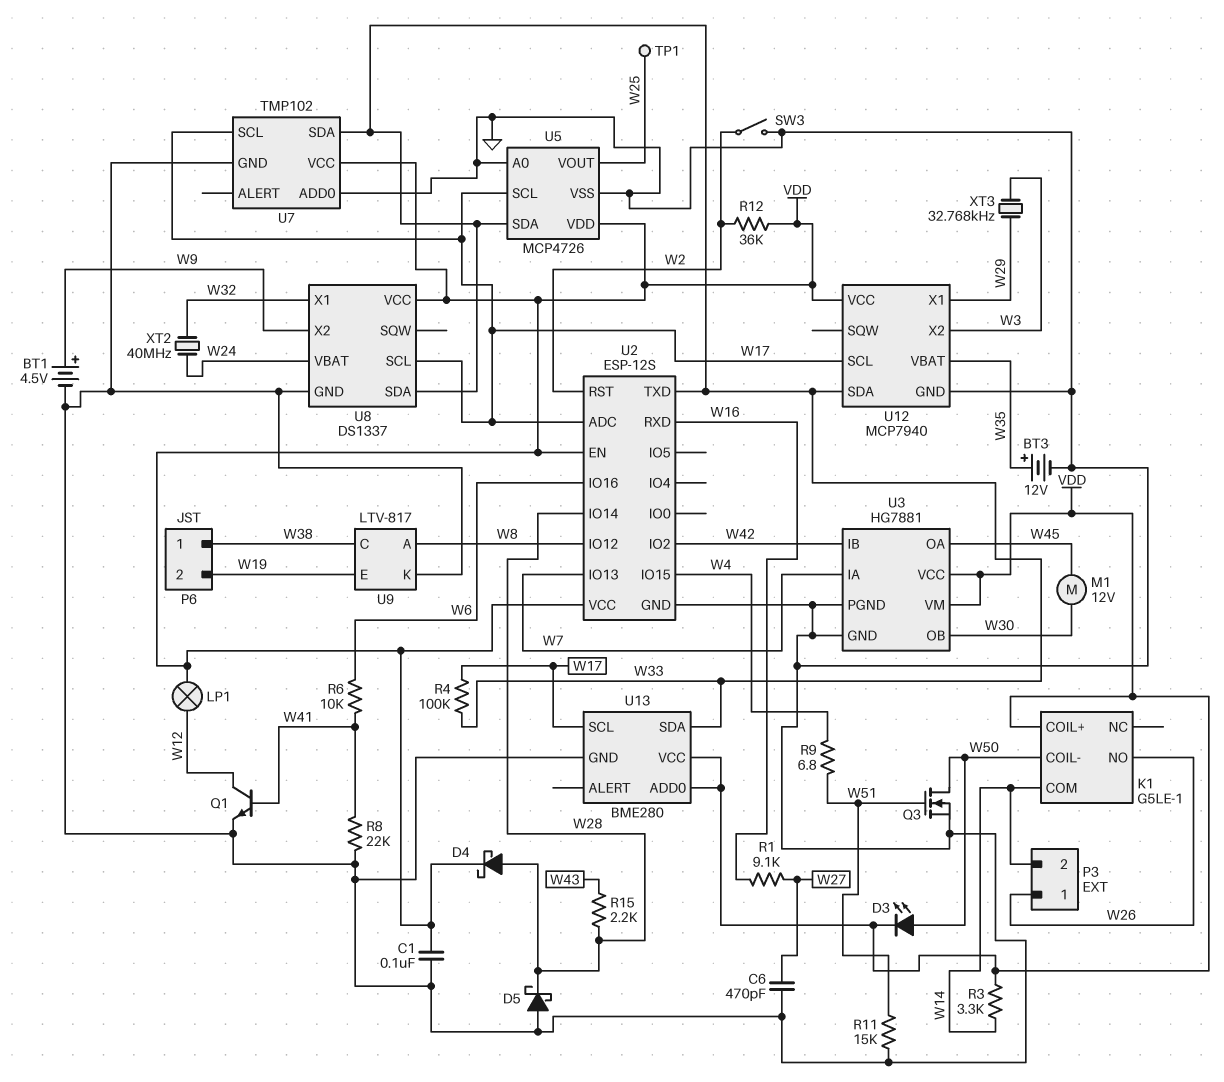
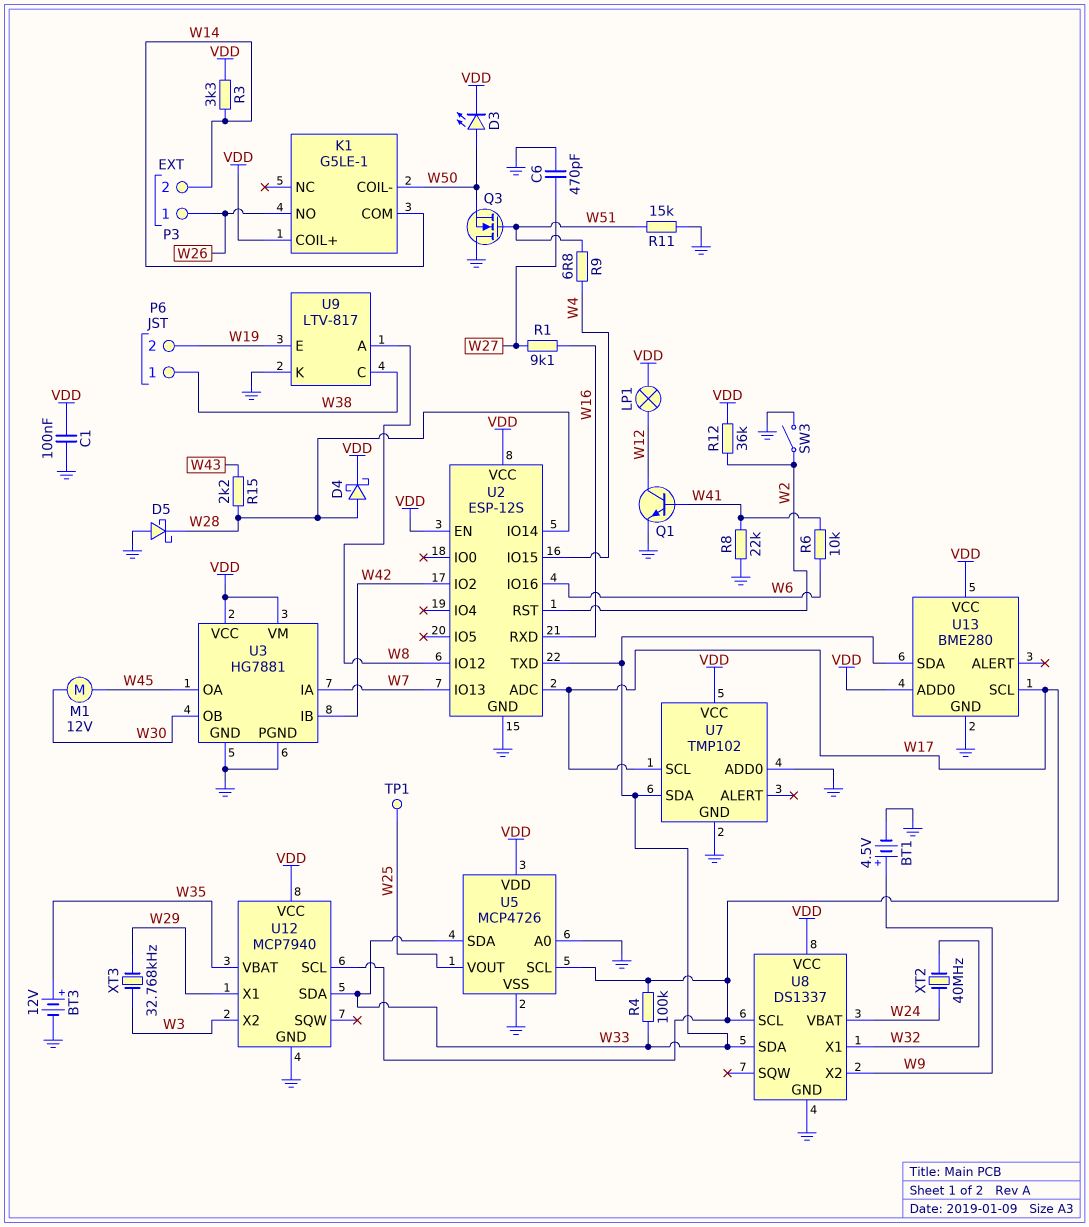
Q3: NMOS (G W51, D W50, S GND) -> NMOS (G W51, D GND, S W50)

